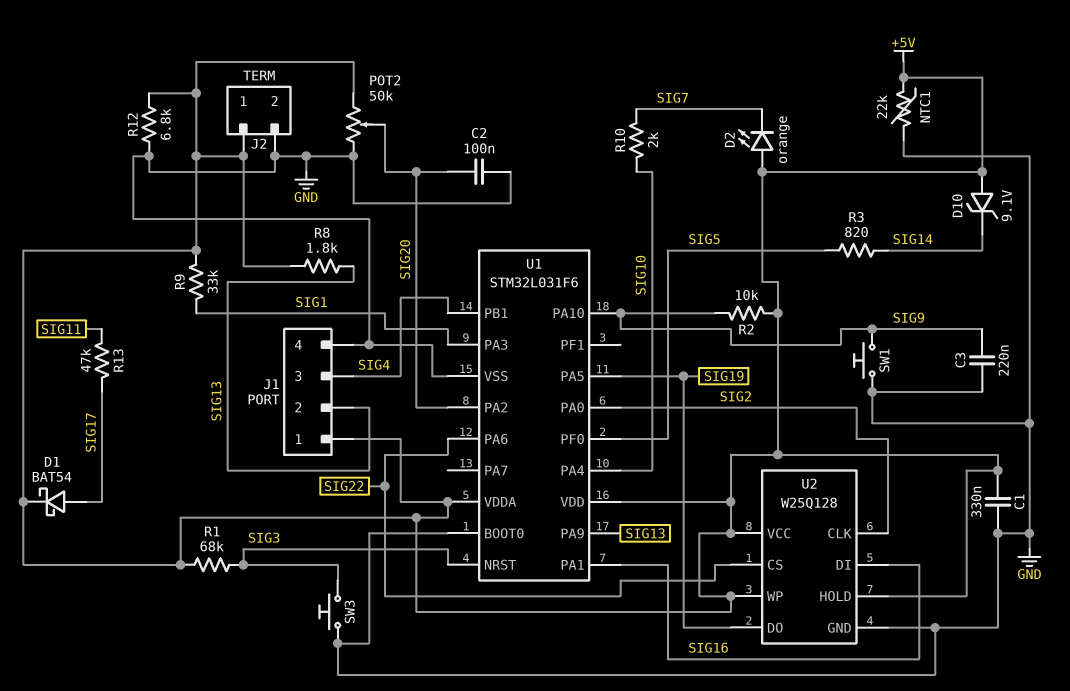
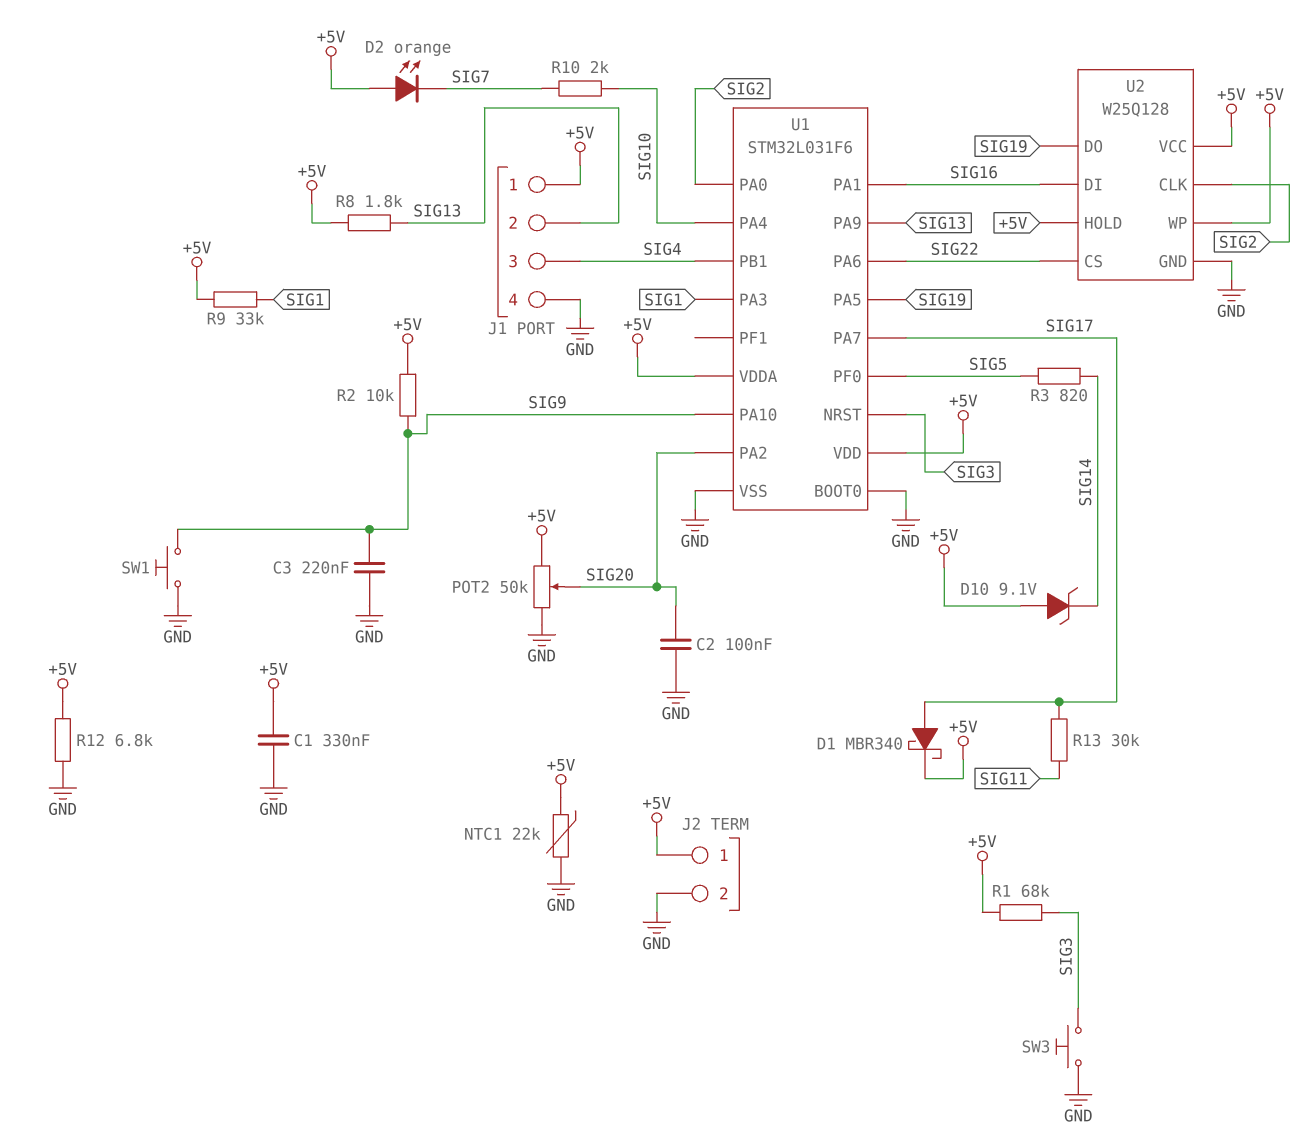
D1: schottky BAT54 (A SIG17, K +5V) -> schottky MBR340 (A SIG17, K +5V)
R13: 47k (SIG11, SIG17) -> 30k (SIG11, SIG17)
U1 pin PA7: none -> SIG17

